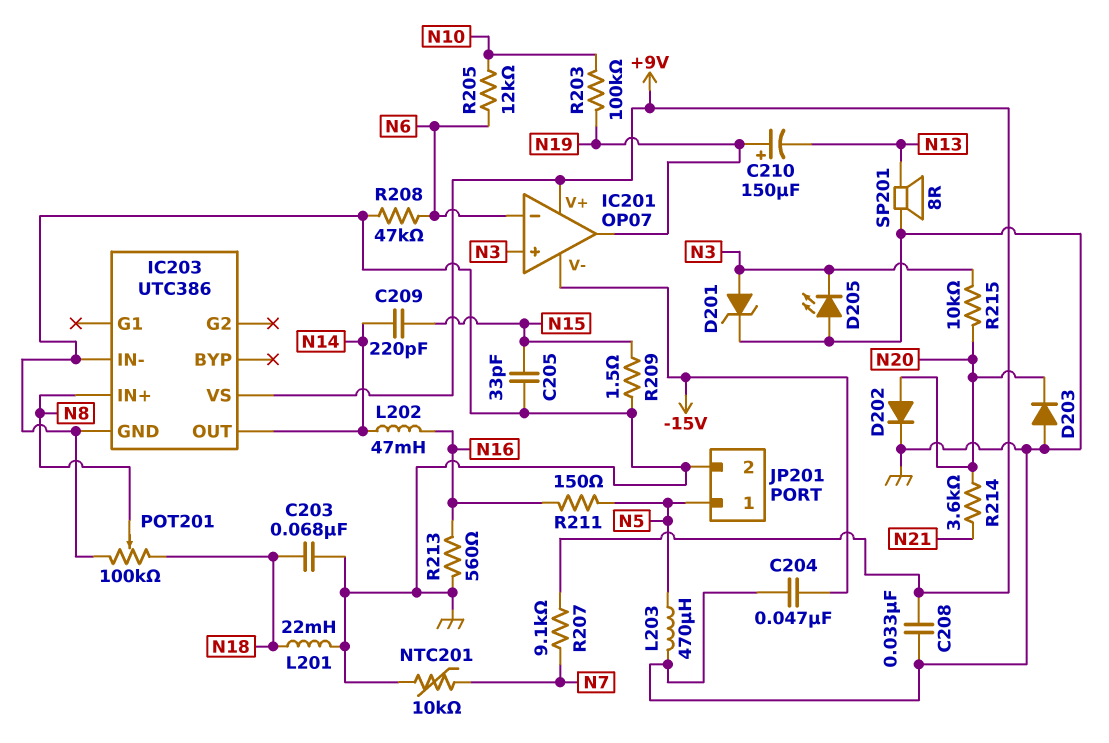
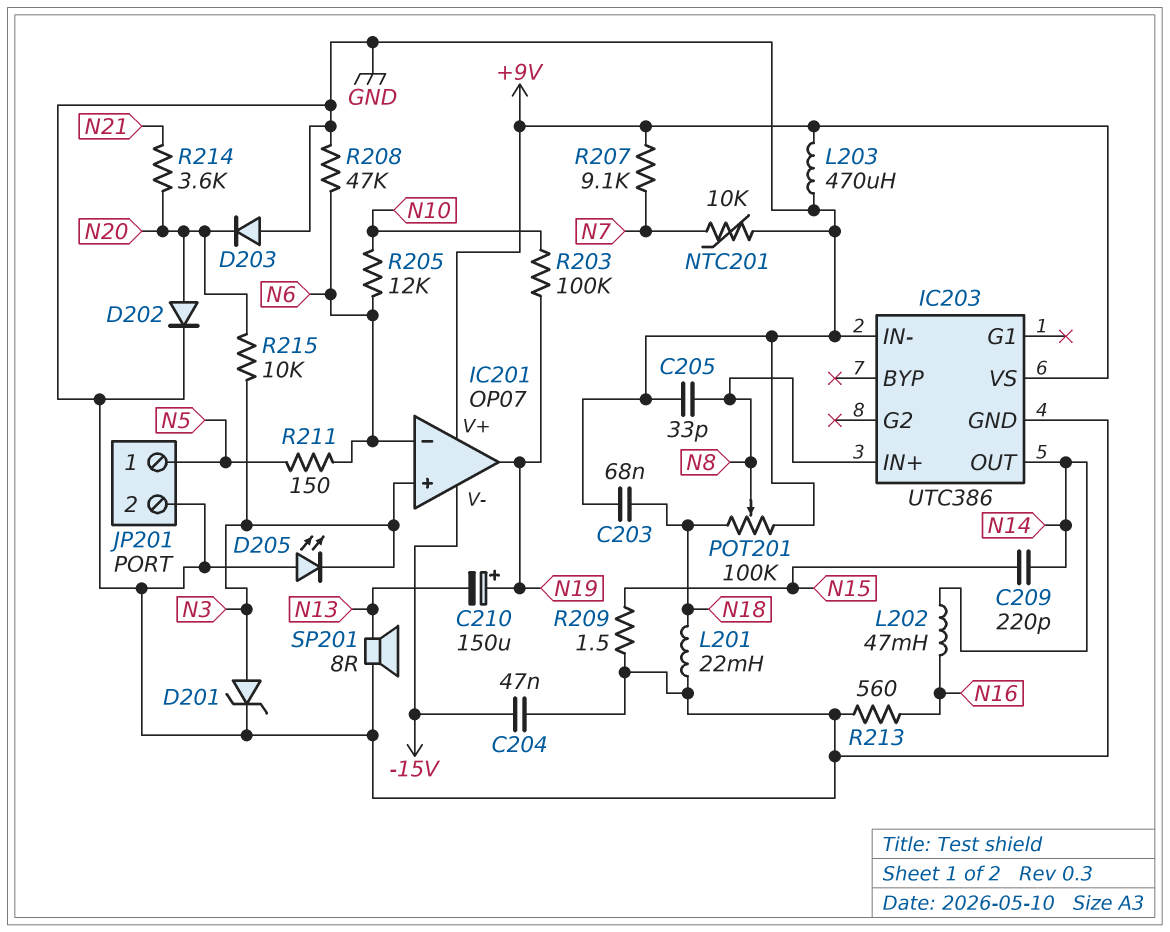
C205: 33pF (GND, N15) -> 33pF (GND, N8)
C208: 33nF (+9V, GND) -> none
L203: 470uH (GND, N5) -> 470uH (+9V, GND)
R211: 150 (N5, N16) -> 150 (N5, N6)

